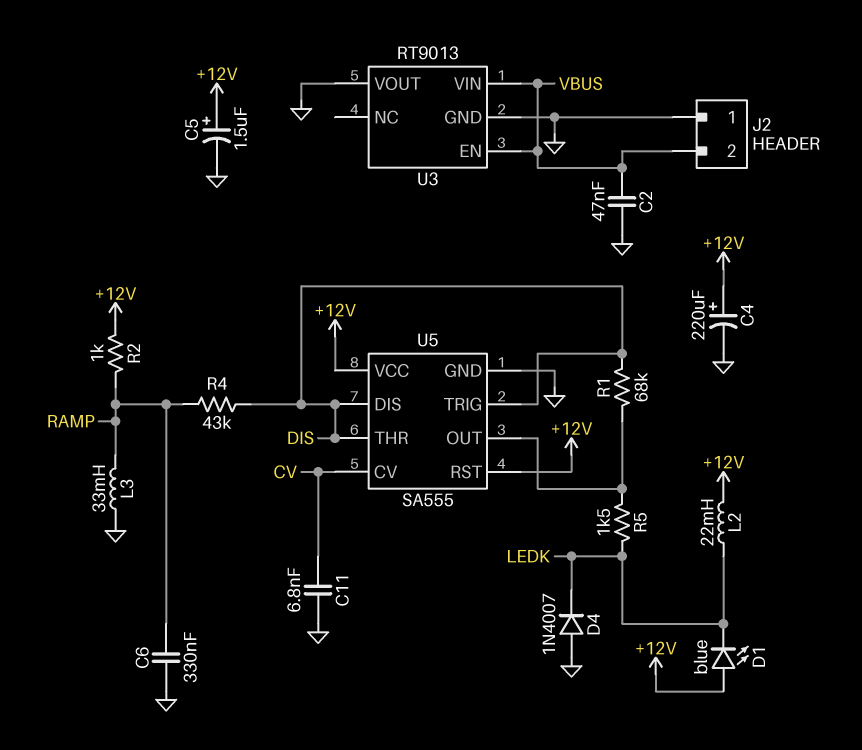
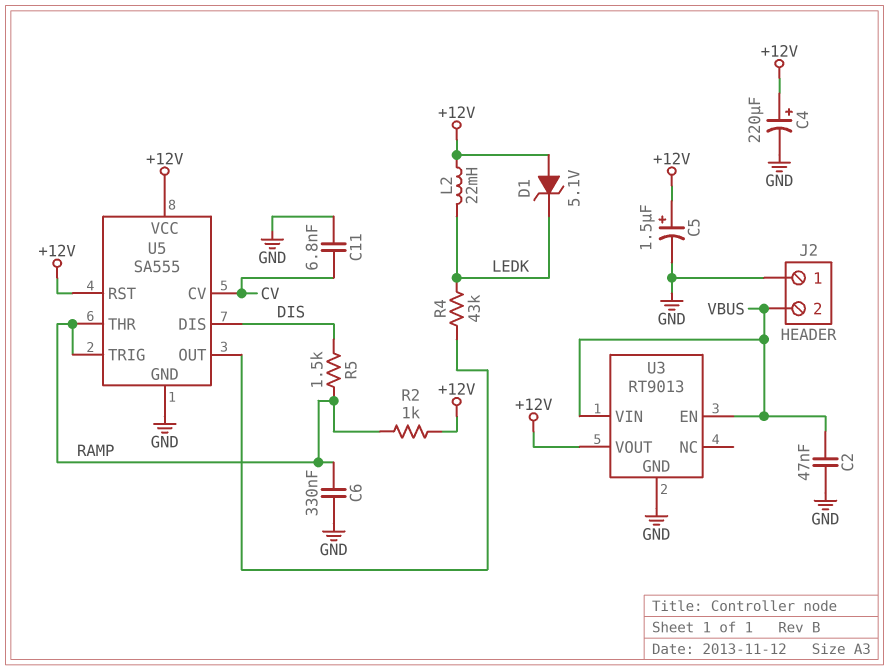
D1: LED blue (A +12V, K LEDK) -> zener 5.1V (A +12V, K LEDK)
D4: diode 1N4007 (A GND, K LEDK) -> none
L3: 33mH (GND, RAMP) -> none
R1: 68k (DIS, U5/OUT) -> none
R4: 43k (DIS, RAMP) -> 43k (LEDK, U5/OUT)
R5: 1.5k (LEDK, U5/OUT) -> 1.5k (DIS, RAMP)
U3 pin VOUT: GND -> +12V
U5 pin THR: DIS -> RAMP
U5 pin TRIG: DIS -> RAMP

